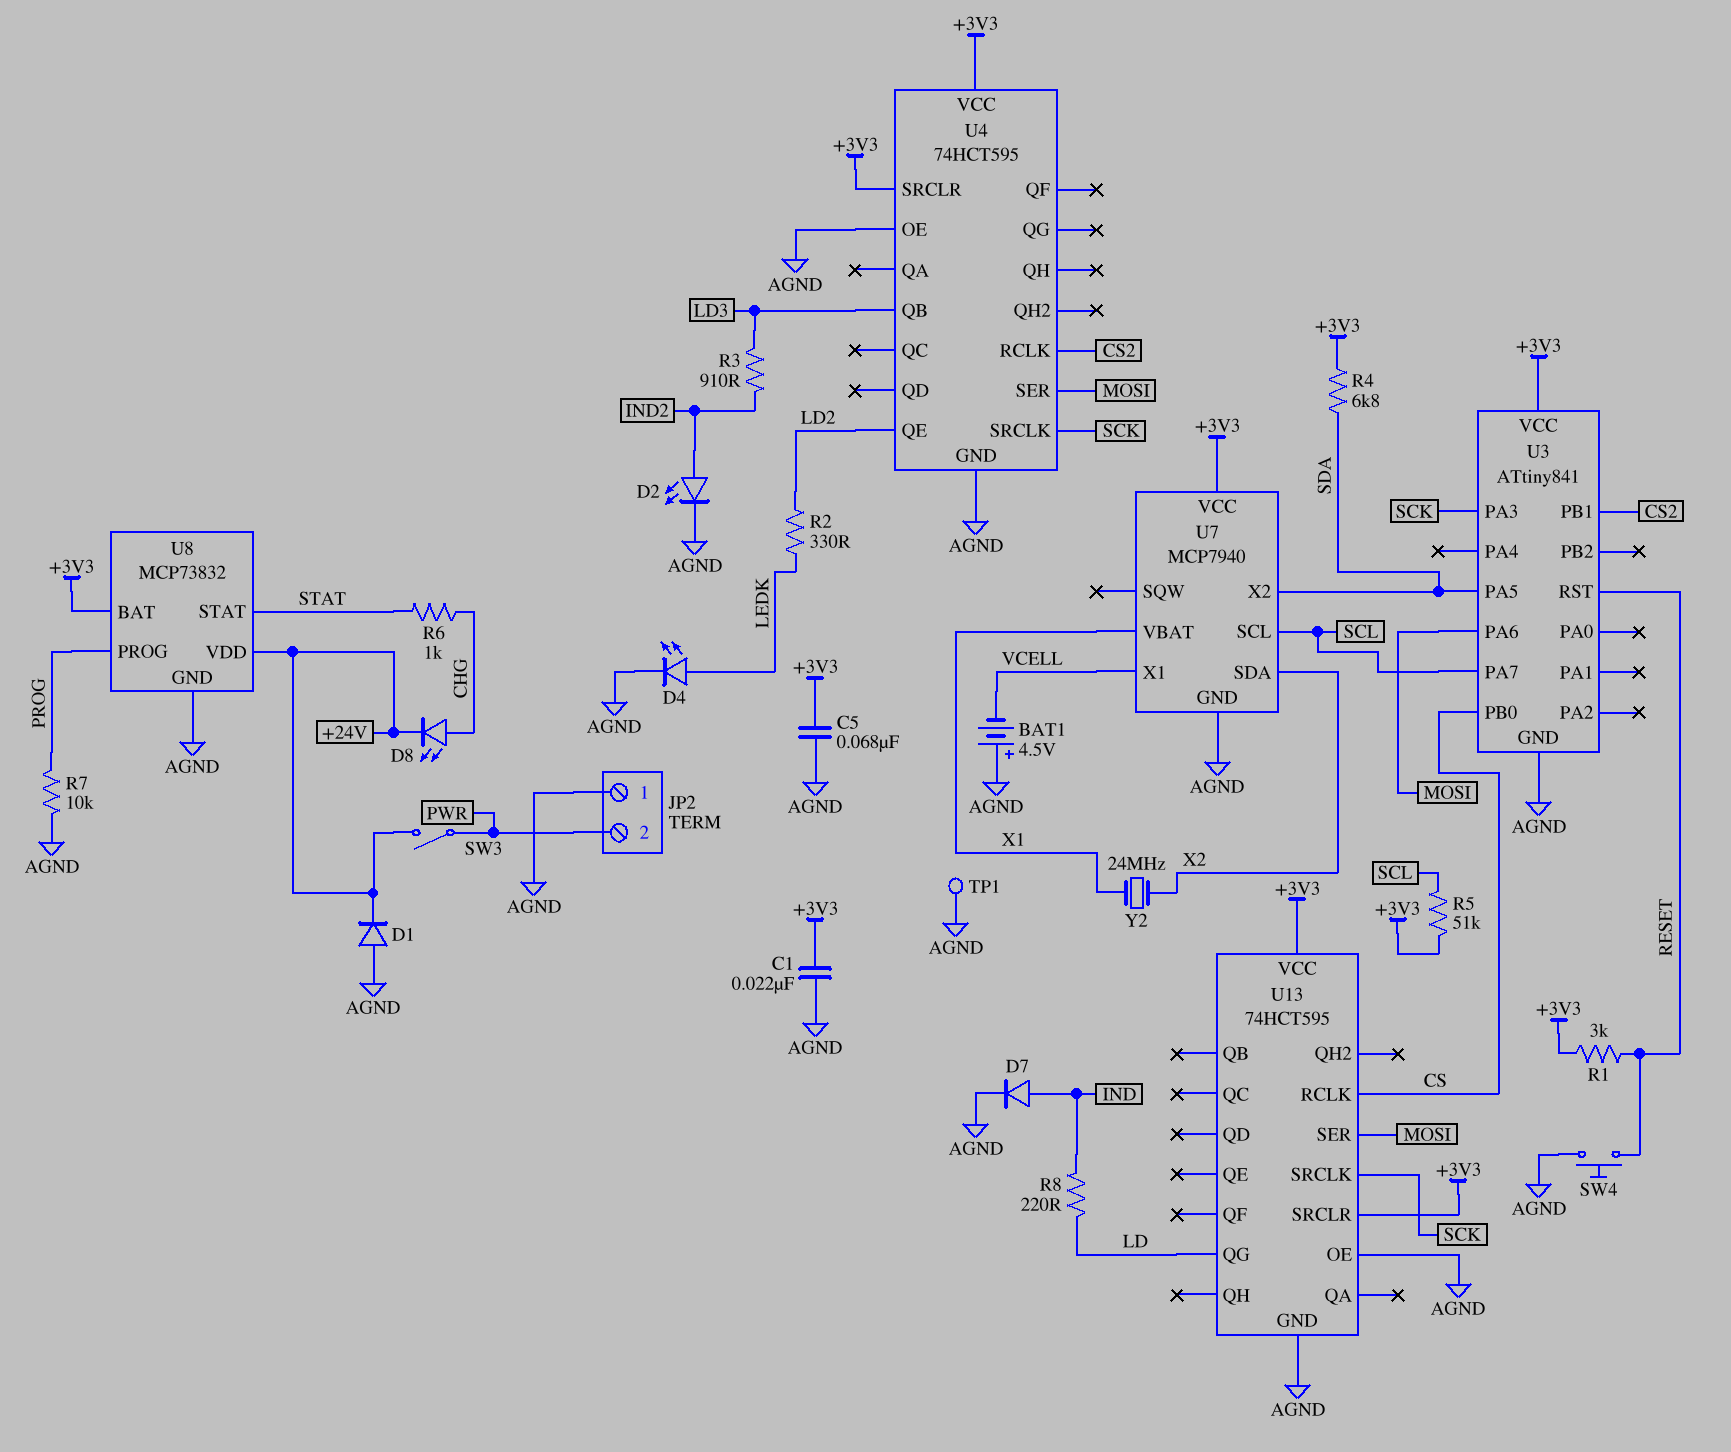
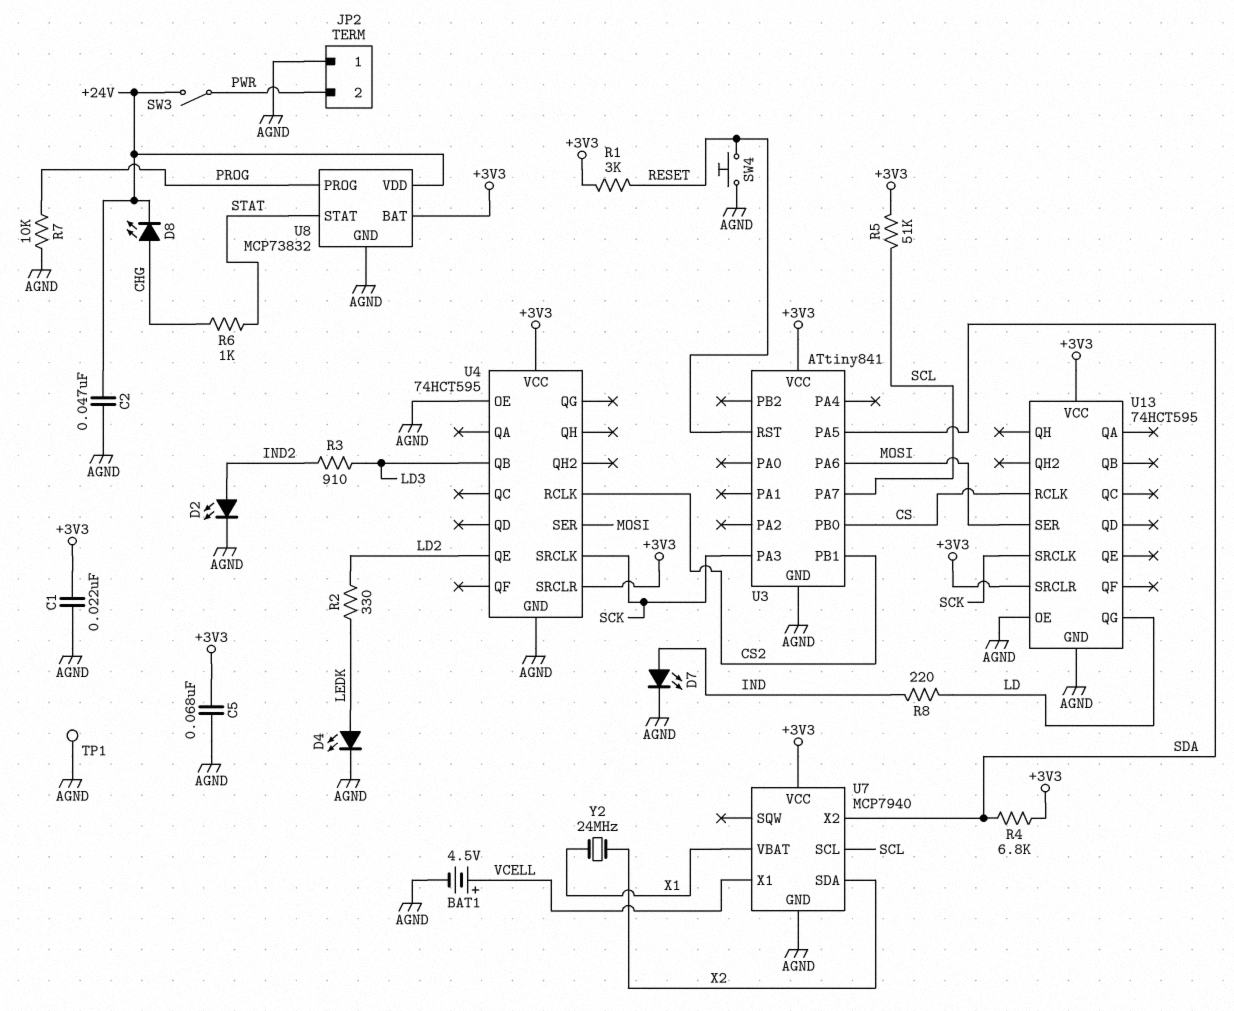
BAT1: 4.5V (plus AGND, minus VCELL) -> 4.5V (plus VCELL, minus AGND)
C2: none -> 47nF (+24V, AGND)
D1: diode (A AGND, K +24V) -> none
D7: diode (A IND, K AGND) -> LED (A IND, K AGND)

